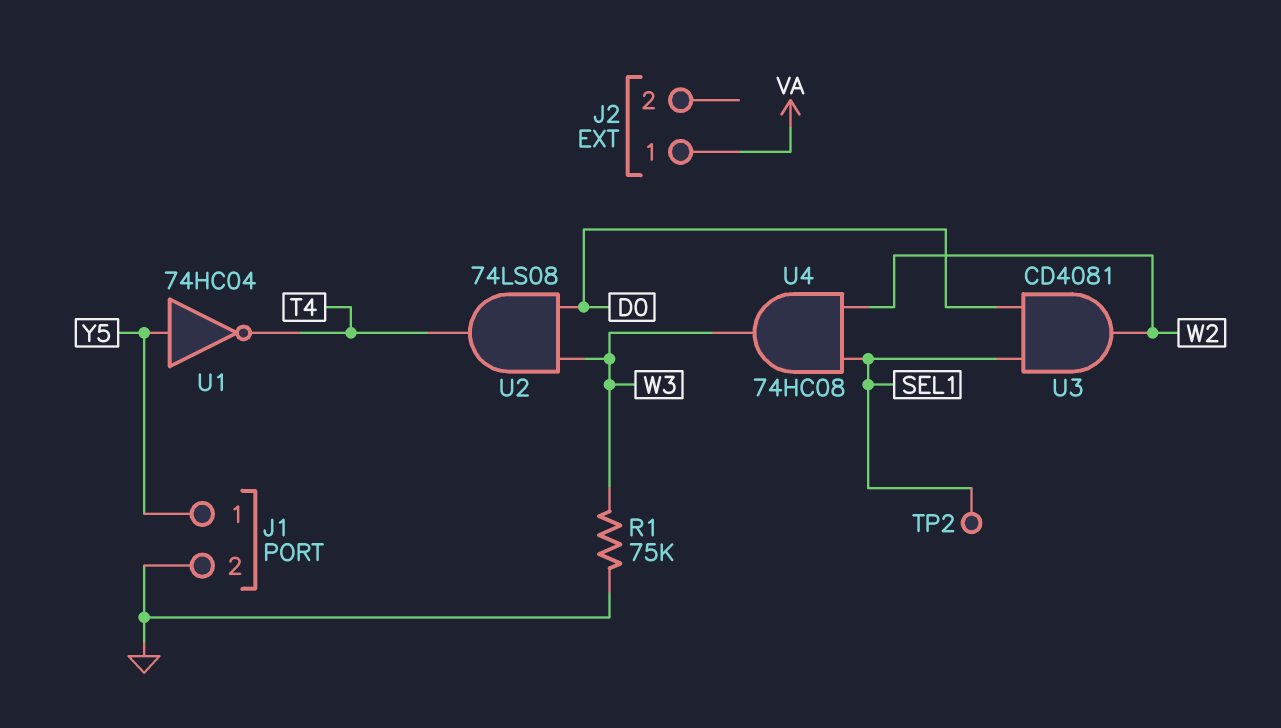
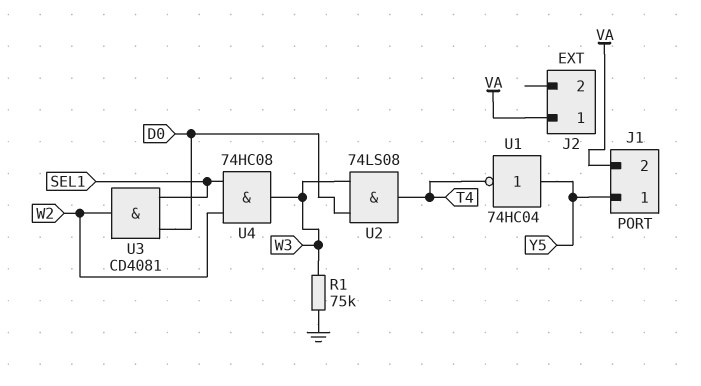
J1 pin 2: GND -> VA
TP2: test point (SEL1) -> none

